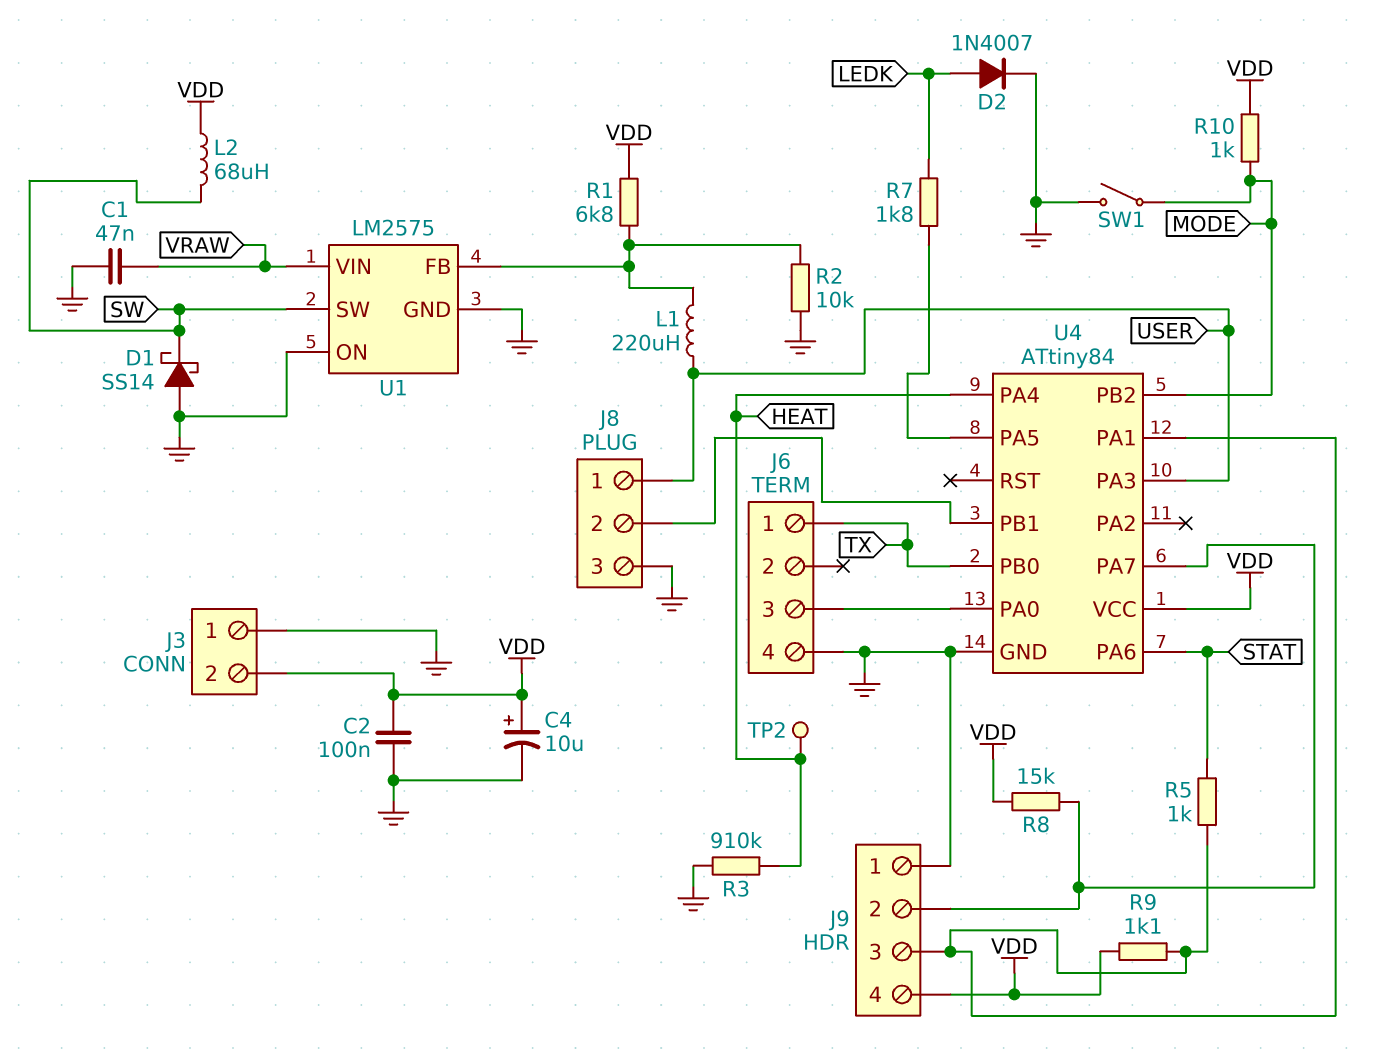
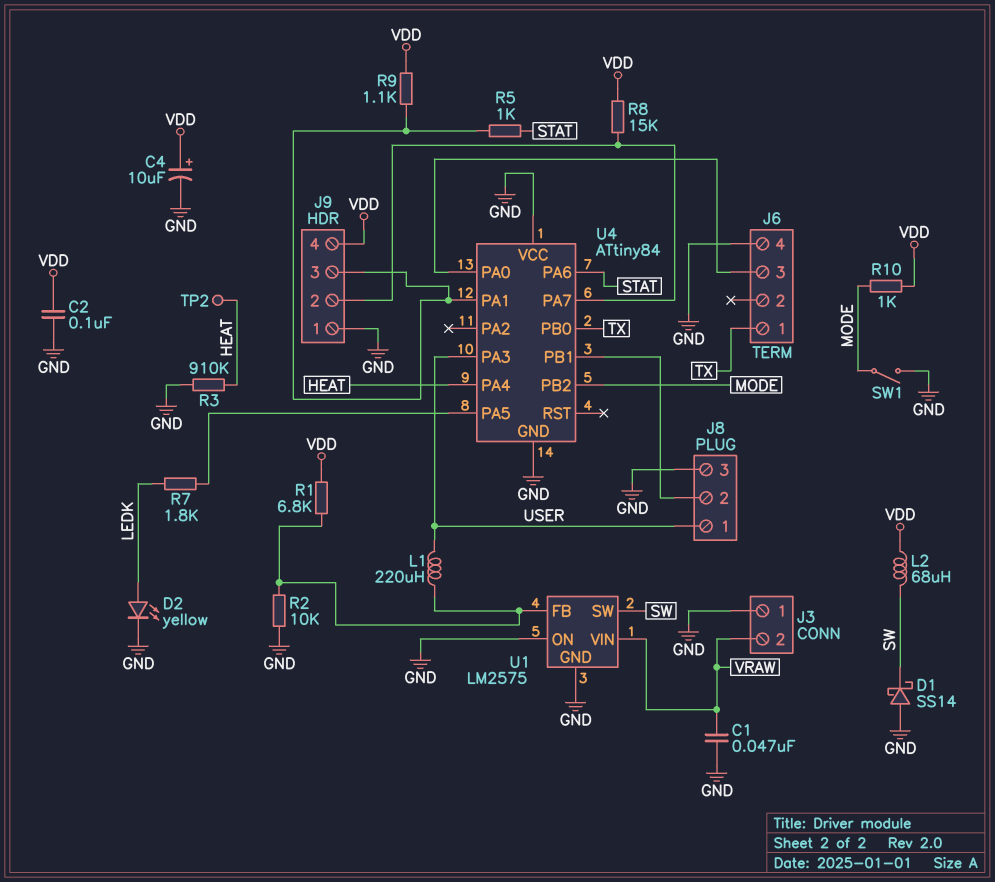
D2: diode 1N4007 (A LEDK, K GND) -> LED yellow (A LEDK, K GND)
J3 pin 2: VDD -> VRAW
U4 pin VCC: VDD -> GND

